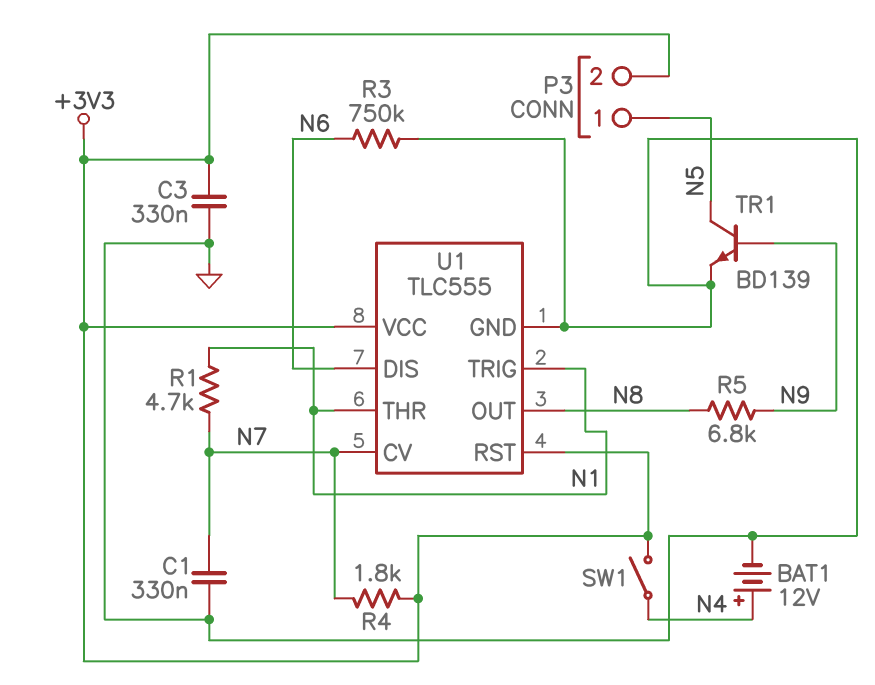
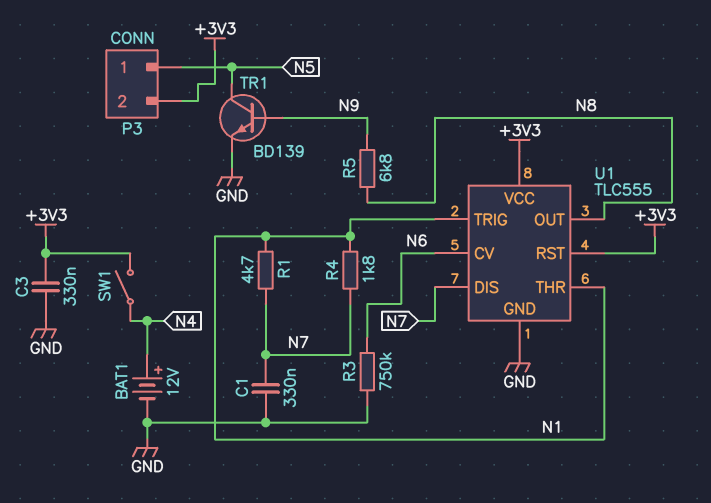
R4: 1.8k (+3V3, N7) -> 1.8k (N1, N7)
U1 pin CV: N7 -> N6
U1 pin DIS: N6 -> N7

